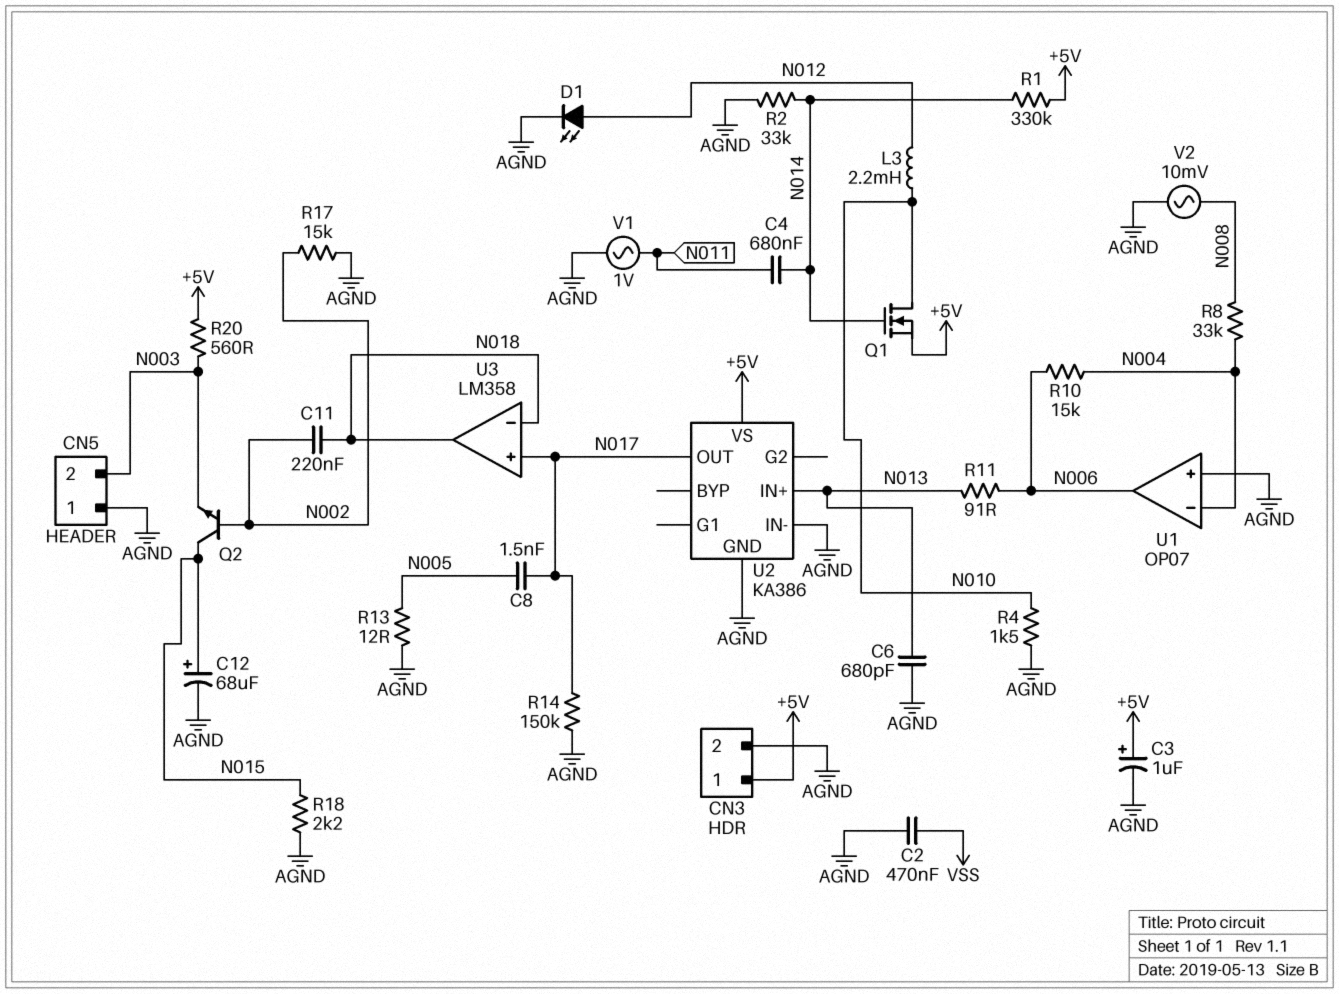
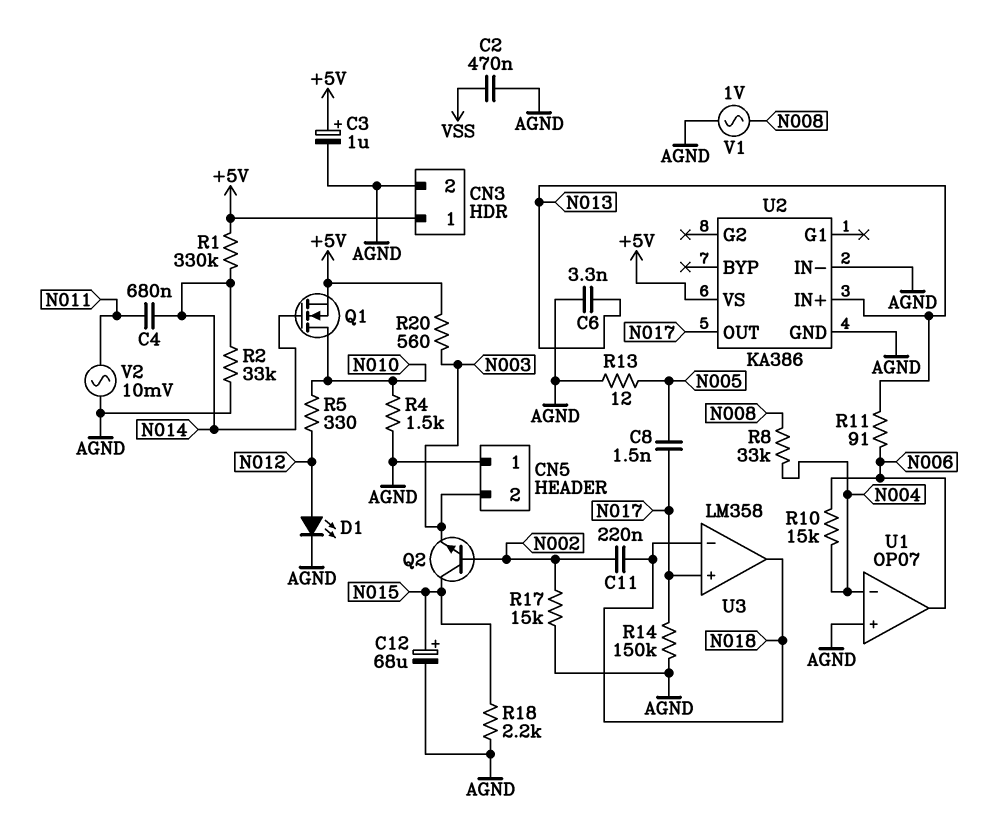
C6: 680pF (AGND, N013) -> 3.3nF (AGND, N013)
L3: 2.2mH (N010, N012) -> none
R5: none -> 330 (N010, N012)
V1: AC 1V (AGND, N011) -> AC 1V (AGND, N008)
V2: AC 10mV (AGND, N008) -> AC 10mV (AGND, N011)

